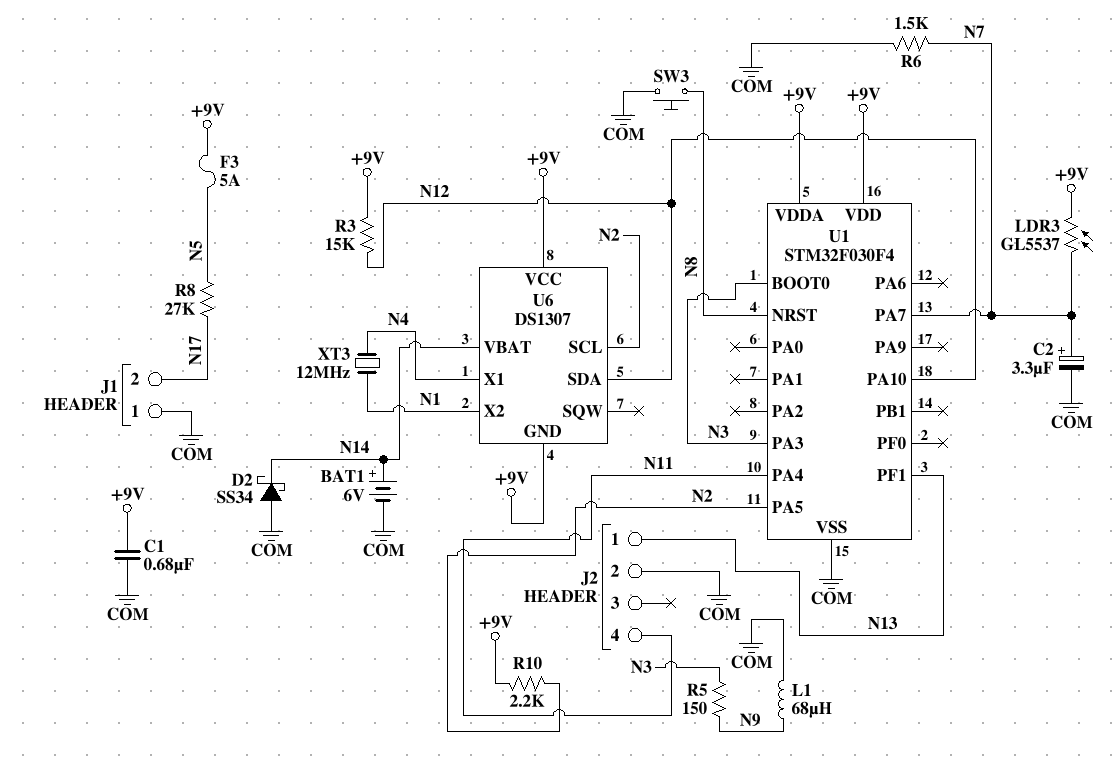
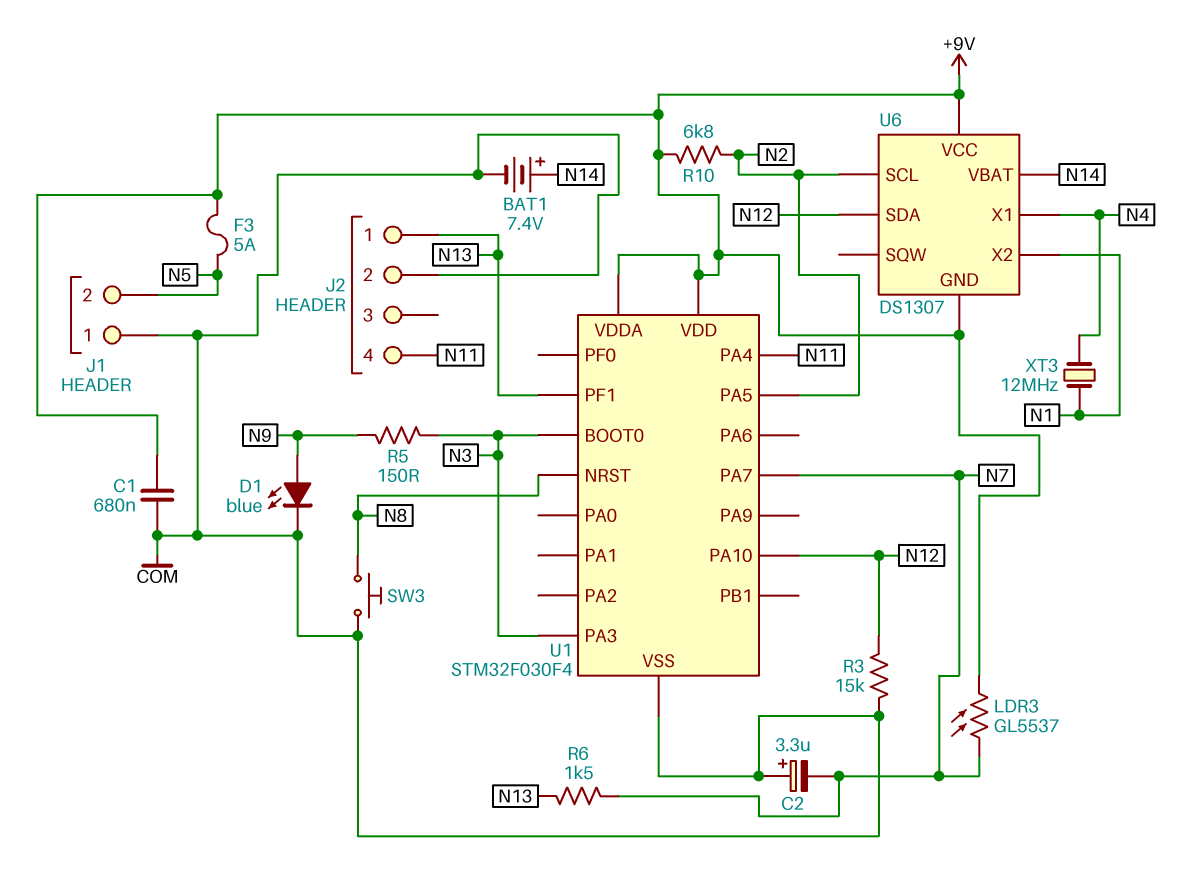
BAT1: 6V (plus N14, minus COM) -> 7.4V (plus N14, minus COM)
C2: 3.3uF (plus N7, minus COM) -> 3.3uF (plus COM, minus N7)
D1: none -> LED blue (A N9, K COM)
D2: schottky SS34 (A COM, K N14) -> none
J1 pin 2: N17 -> N5
L1: 68uH (COM, N9) -> none
R3: 15k (+9V, N12) -> 15k (COM, N12)
R6: 1.5k (COM, N7) -> 1.5k (N7, N13)
R8: 27k (N5, N17) -> none
R10: 2.2k (+9V, N2) -> 6.8k (+9V, N2)

